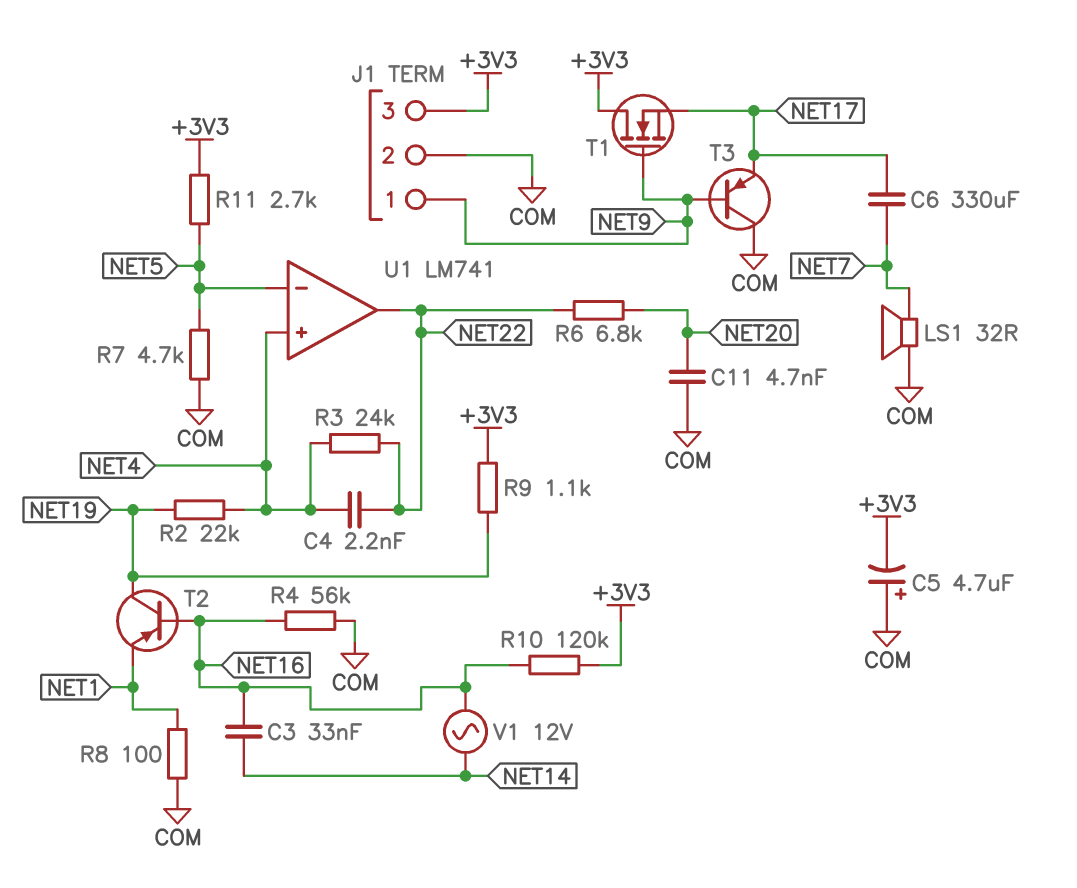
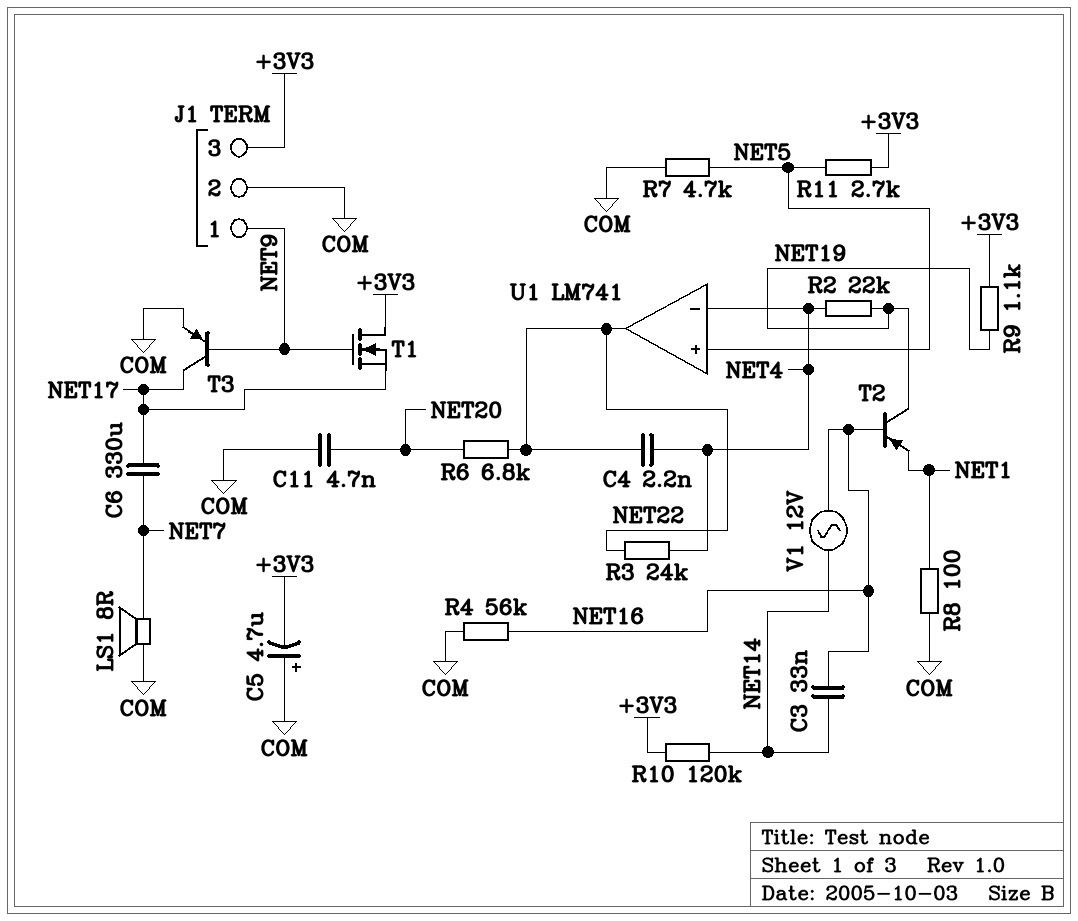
LS1: speaker 32R (COM, NET7) -> speaker 8R (COM, NET7)
R10: 120k (+3V3, NET16) -> 120k (+3V3, NET14)
T3: PNP (B NET9, C COM, E NET17) -> PNP (B NET9, C NET17, E COM)
U1 pin in+: NET4 -> NET5
U1 pin in-: NET5 -> NET4

